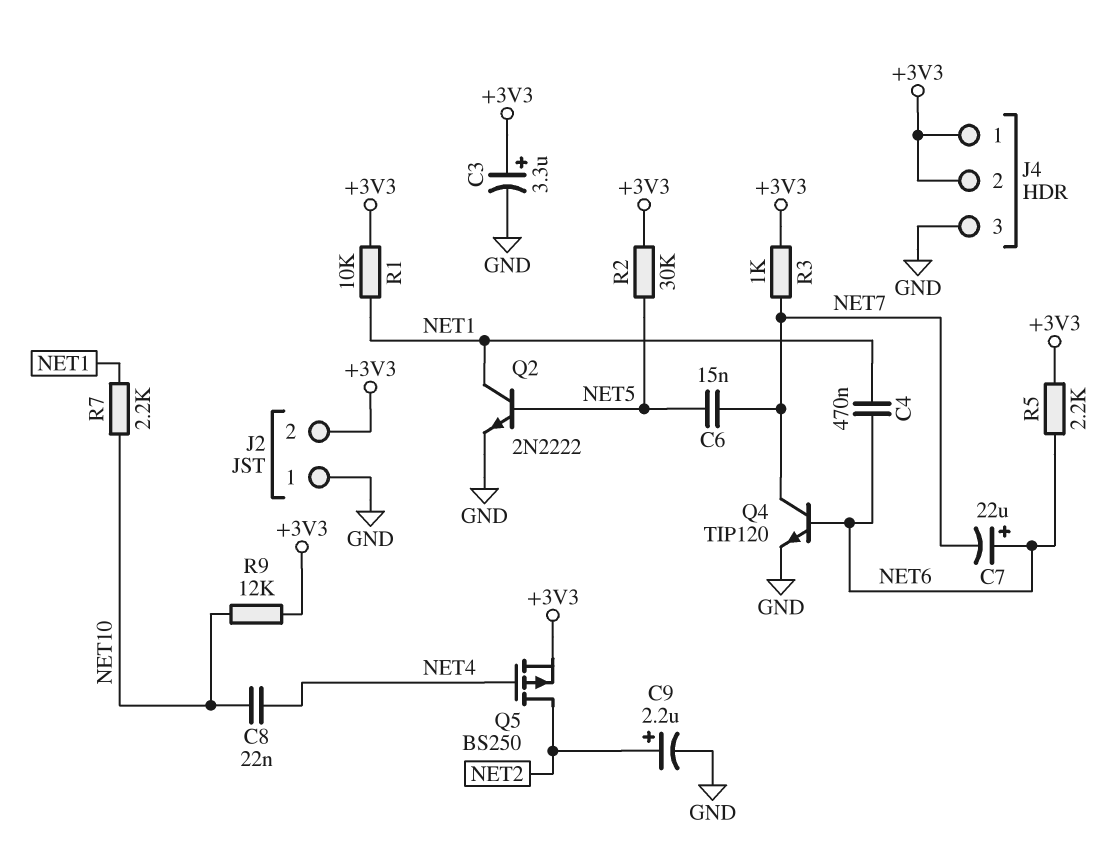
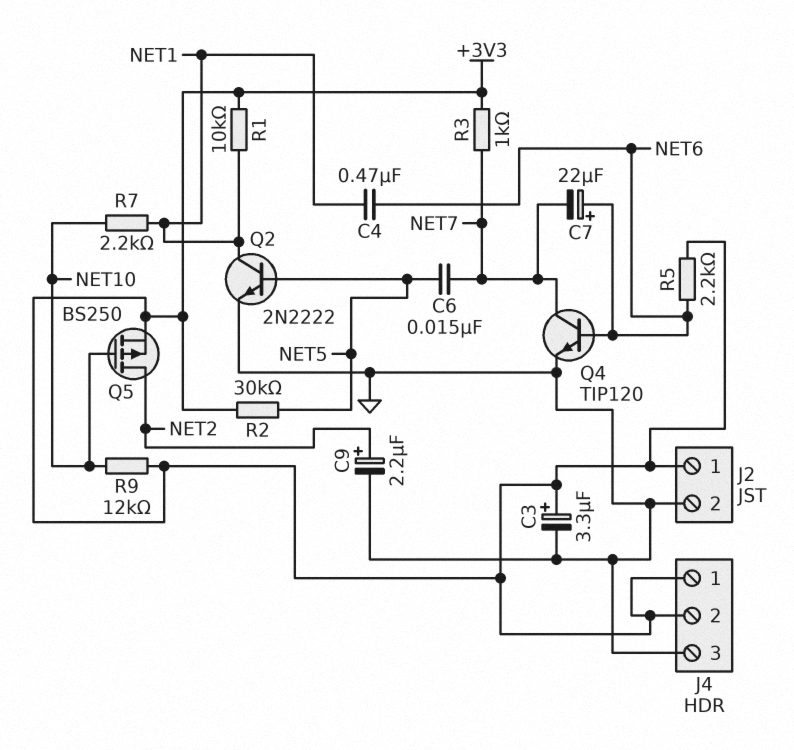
C8: 22nF (NET4, NET10) -> none
J2 pin 1: GND -> +3V3
J2 pin 2: +3V3 -> GND
Q5: PMOS BS250 (G NET4, D NET2, S +3V3) -> PMOS BS250 (G NET10, D NET2, S +3V3)

